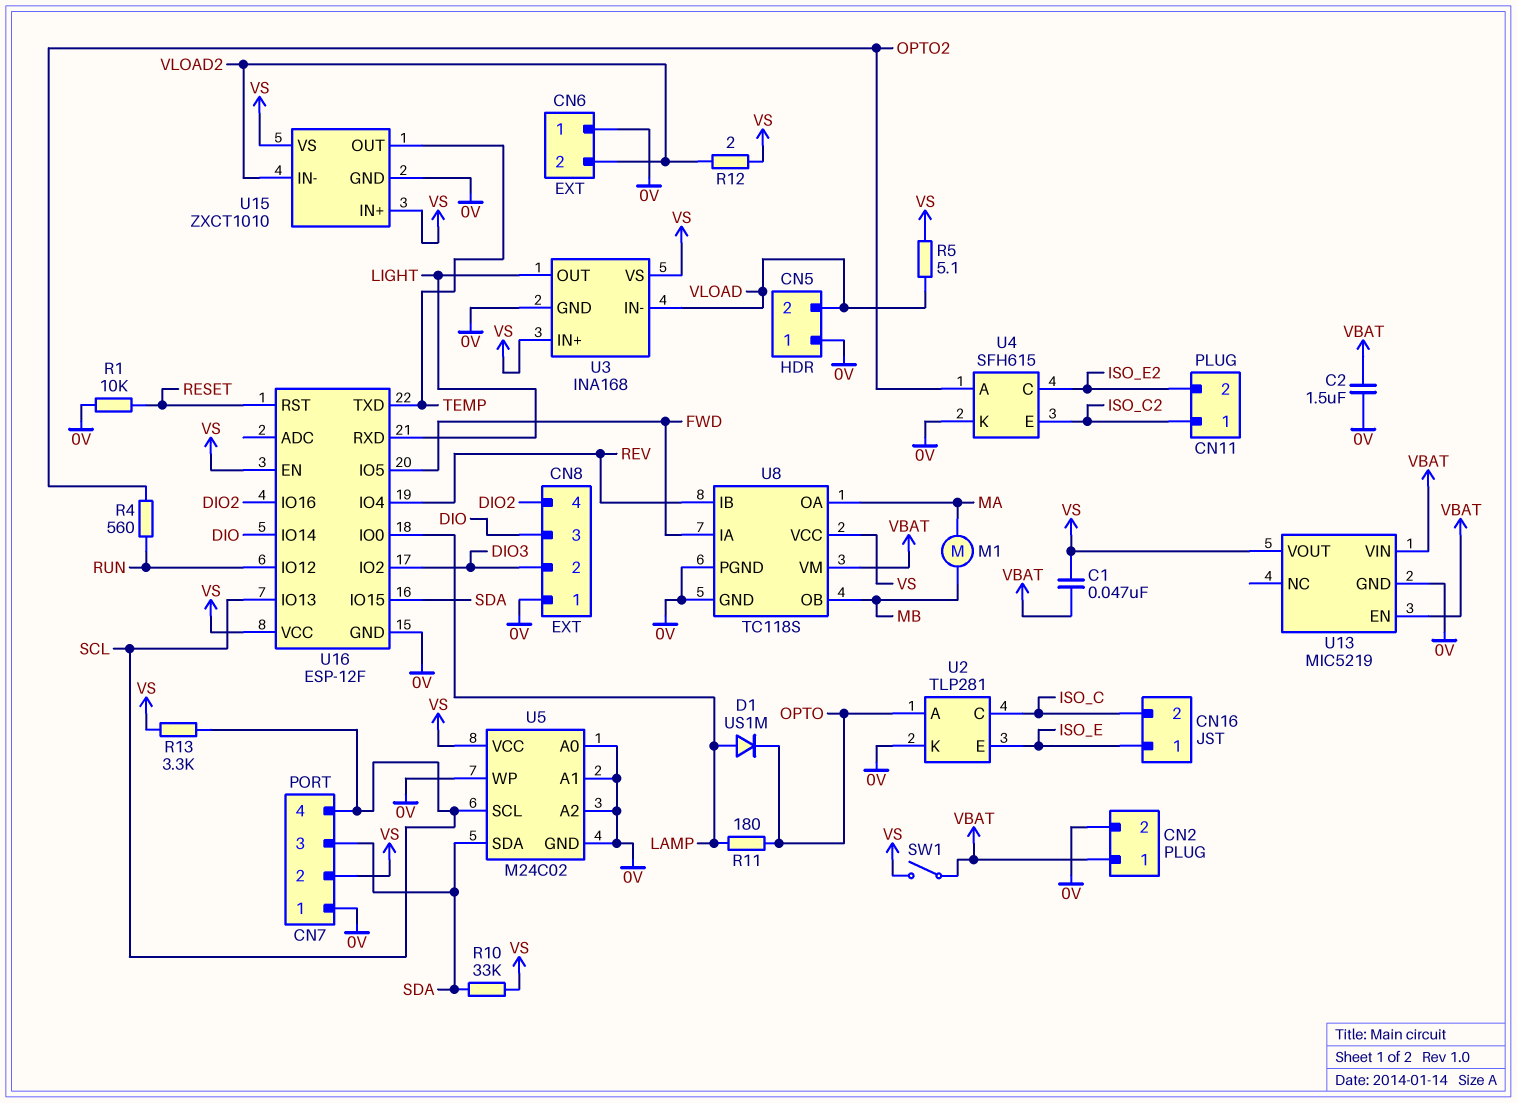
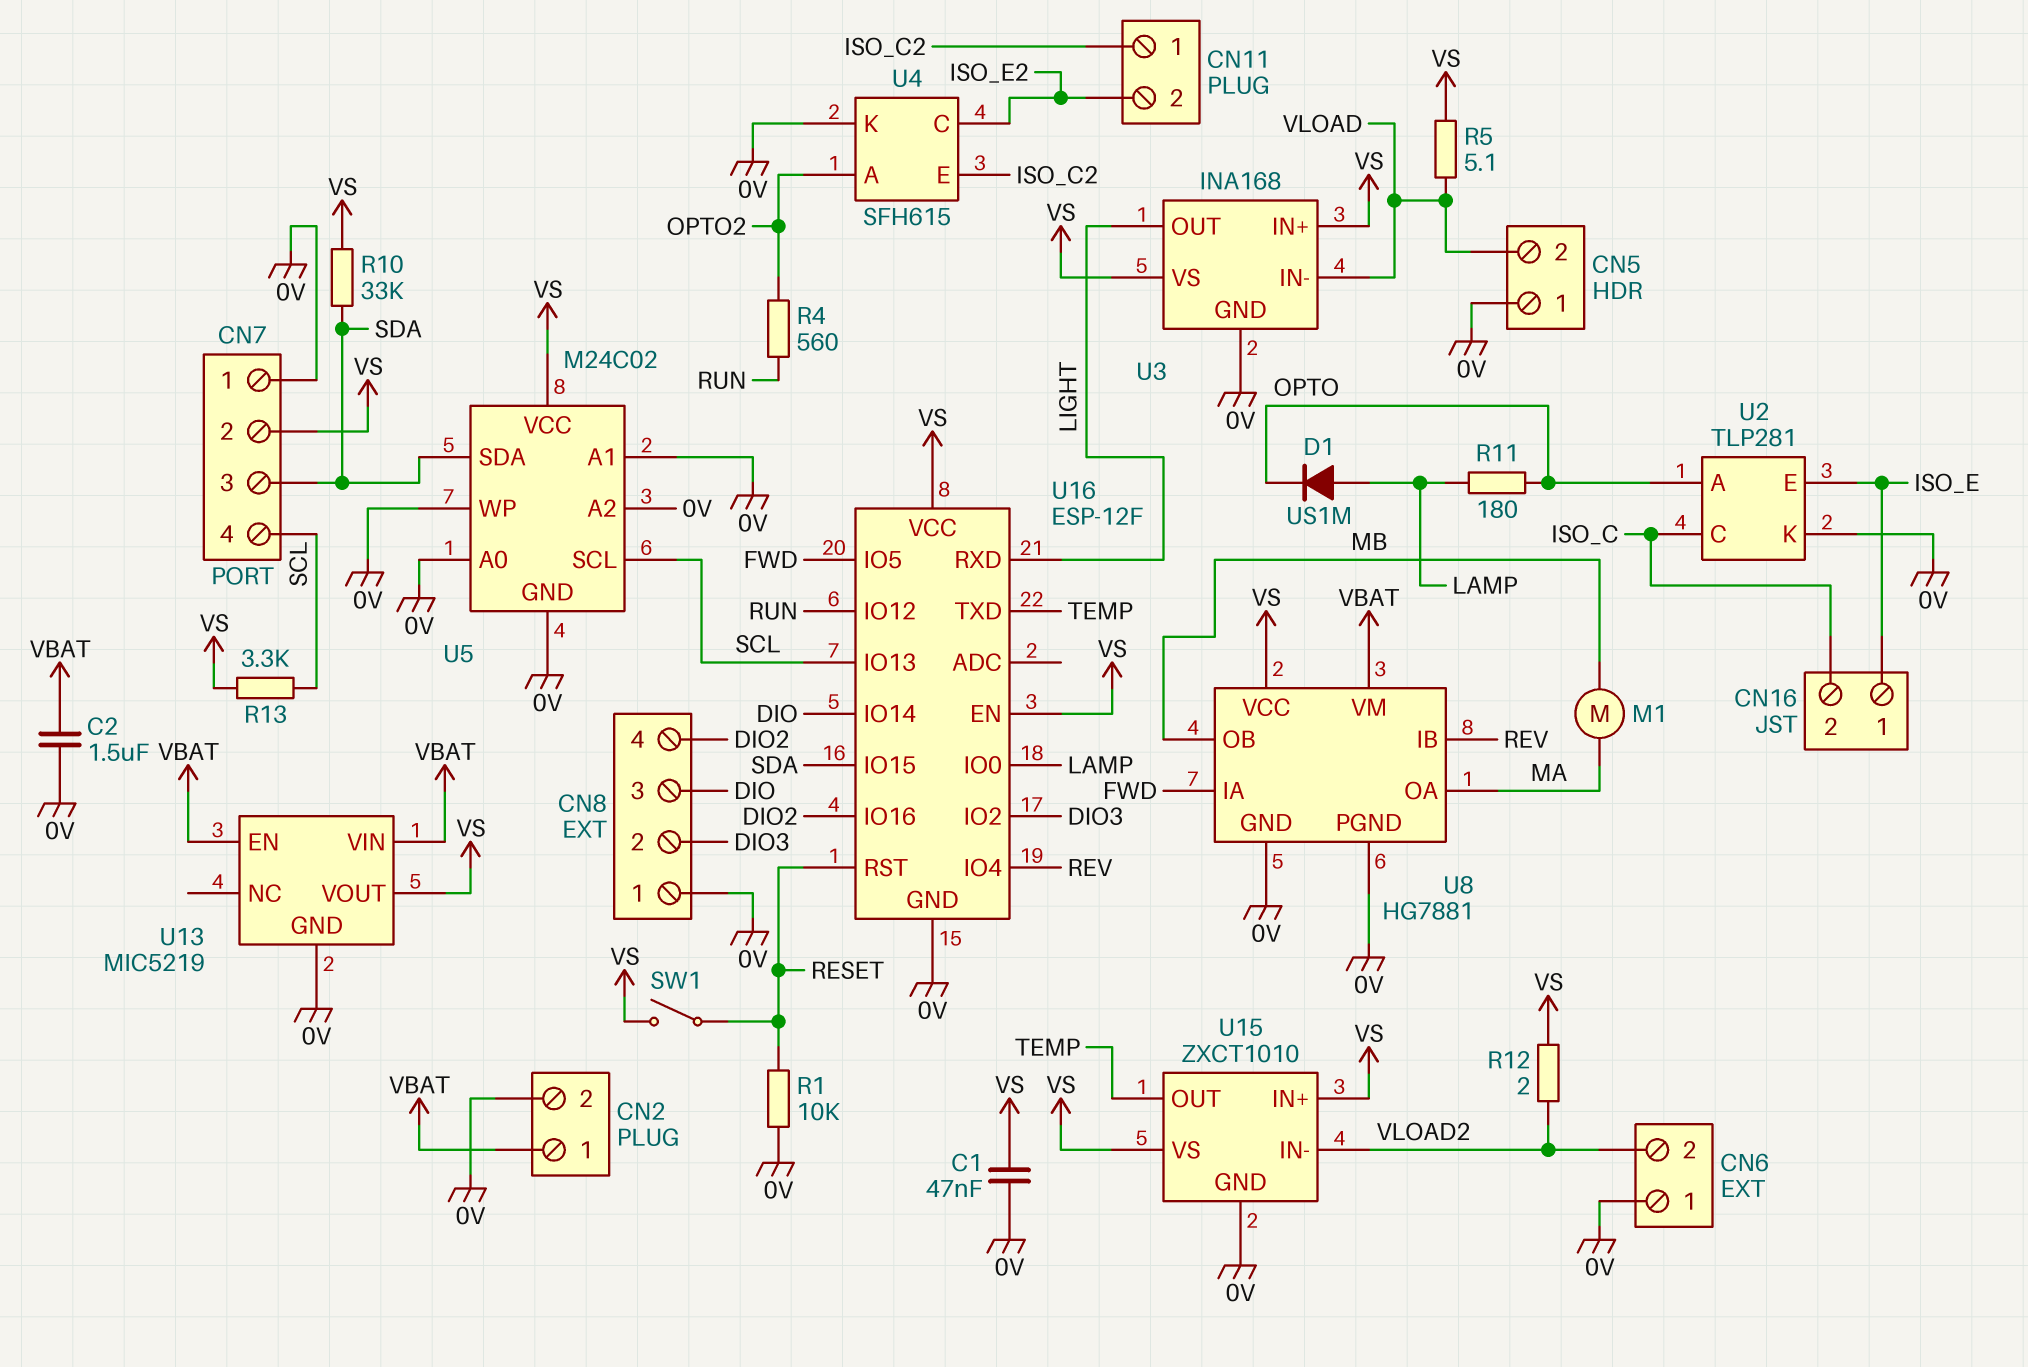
C1: 47nF (VBAT, VS) -> 47nF (0V, VS)
SW1: switch (VBAT, VS) -> switch (RESET, VS)
U8: TC118S -> HG7881

